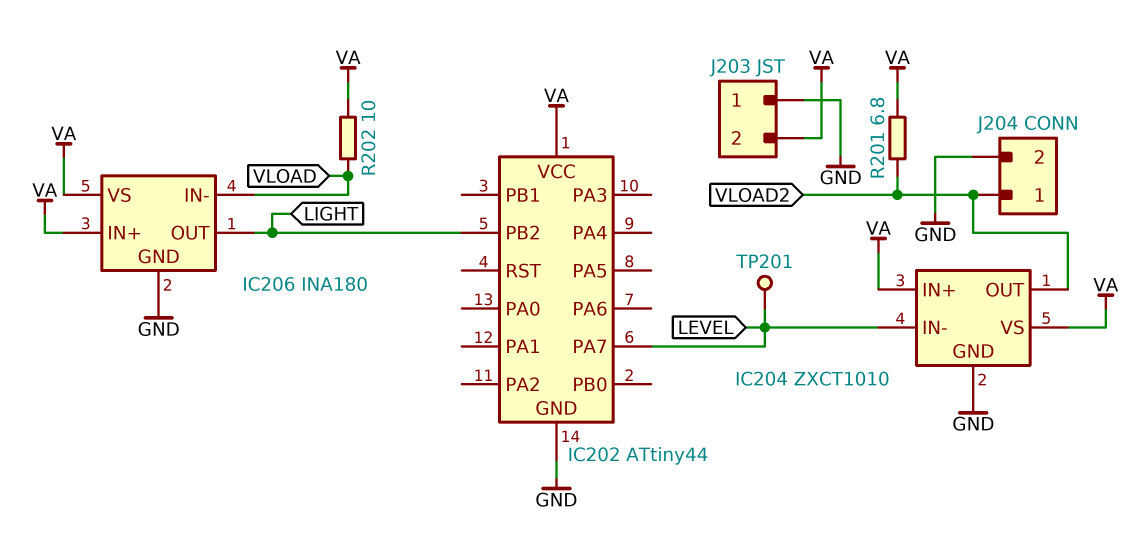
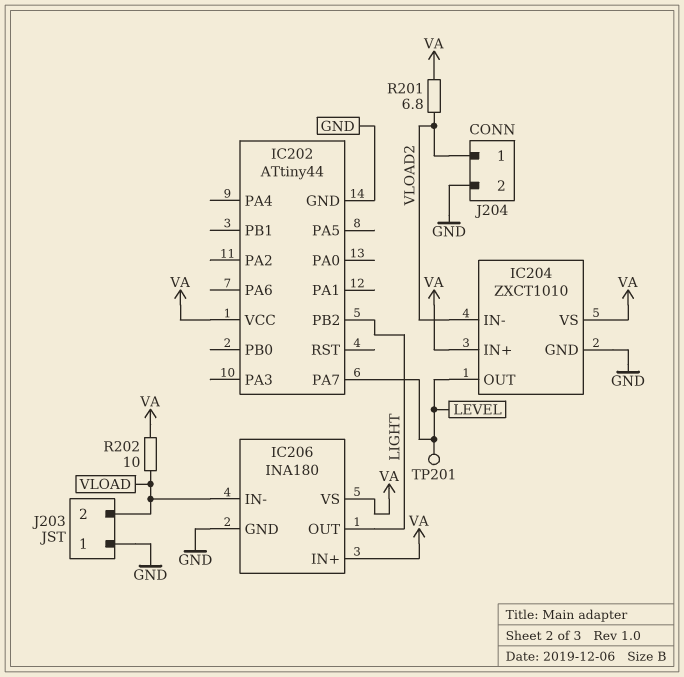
IC204 pin IN-: LEVEL -> VLOAD2
IC204 pin OUT: VLOAD2 -> LEVEL
J203 pin 2: VA -> VLOAD

